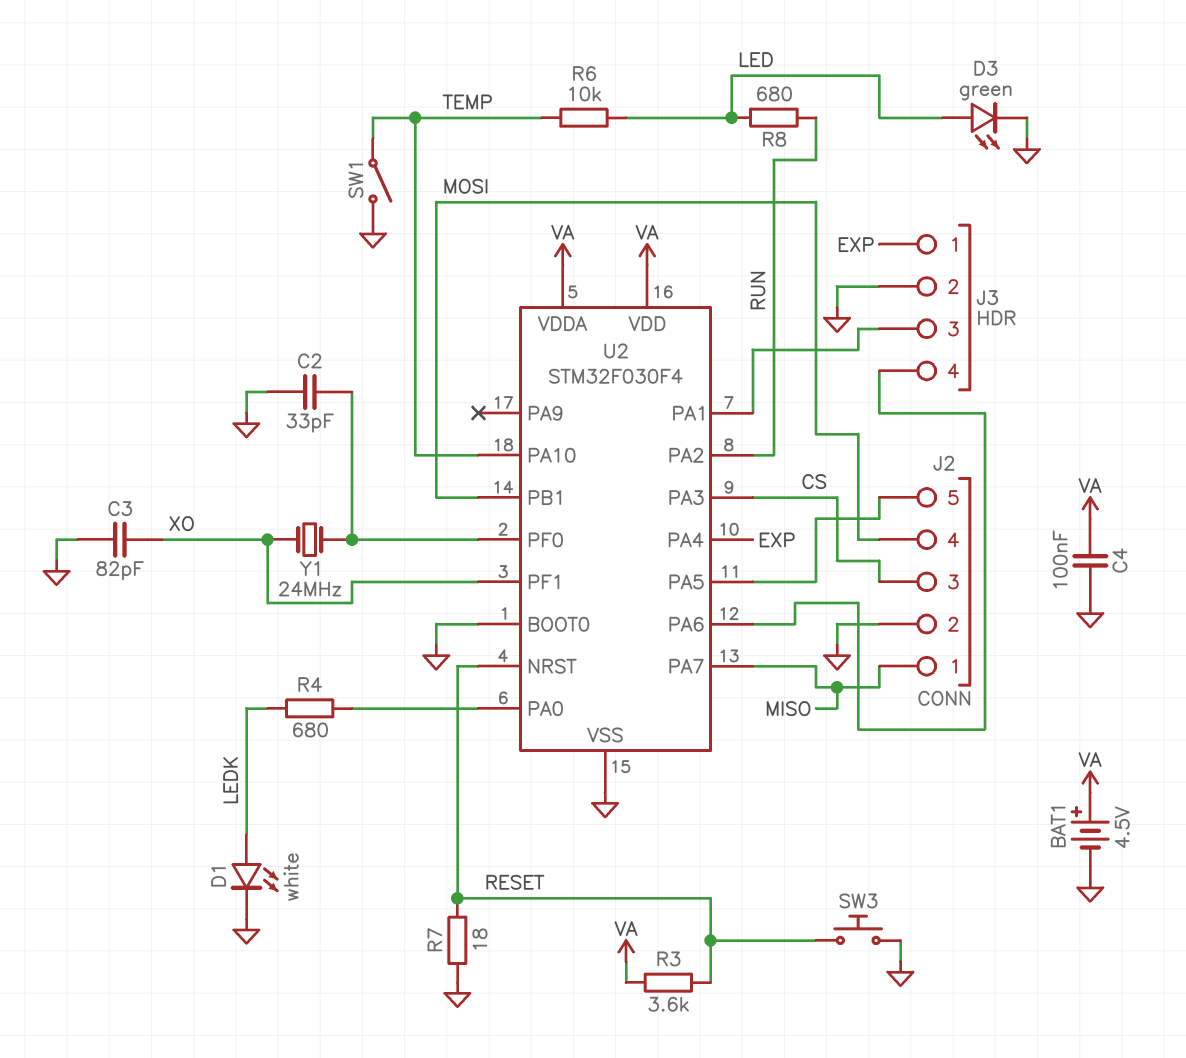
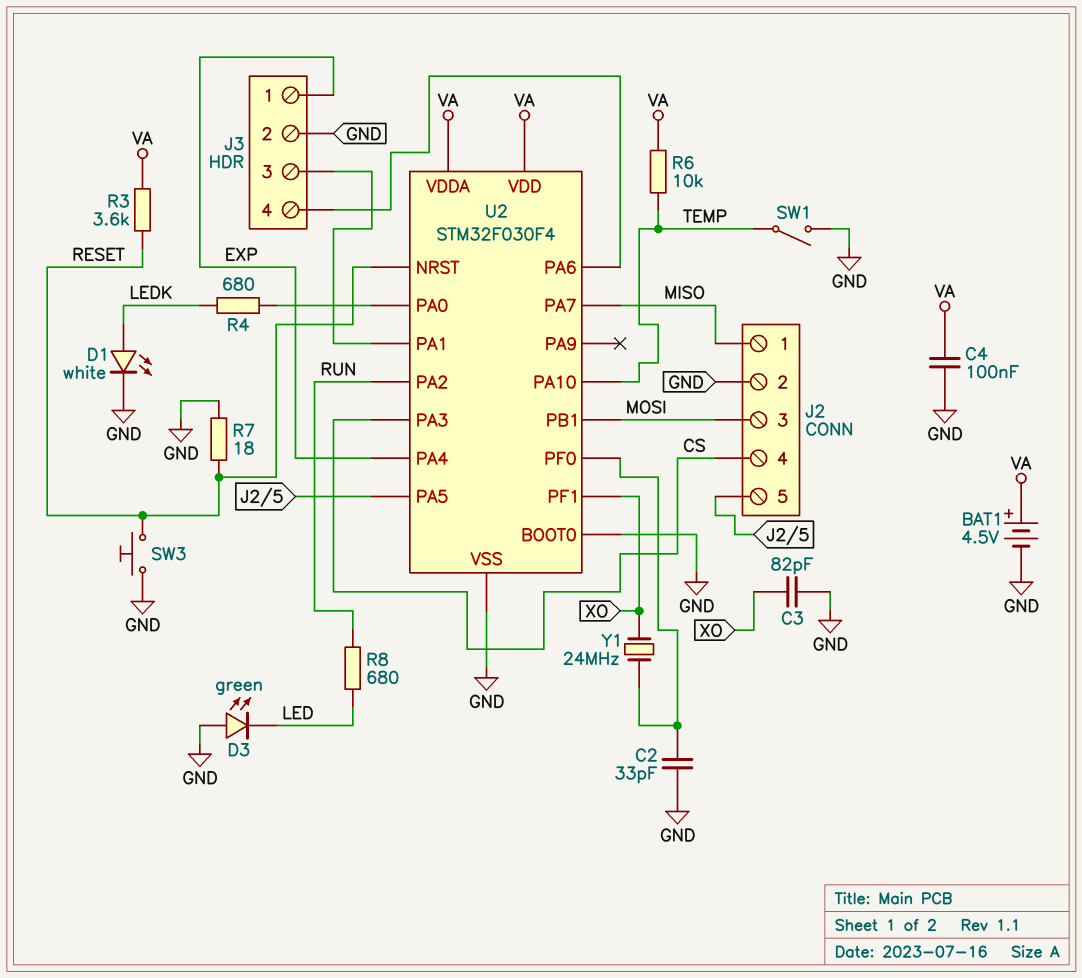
D3: LED green (A LED, K GND) -> LED green (A GND, K LED)
J2 pin 3: CS -> MOSI
J2 pin 4: MOSI -> CS
R6: 10k (LED, TEMP) -> 10k (TEMP, VA)

